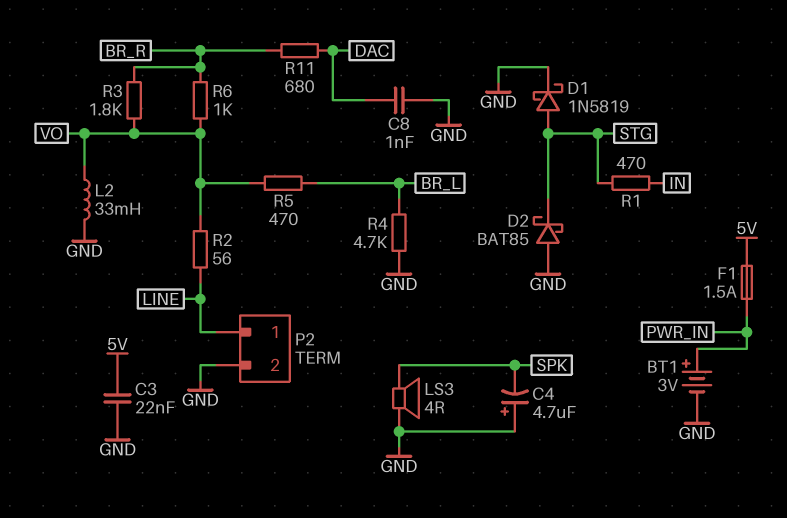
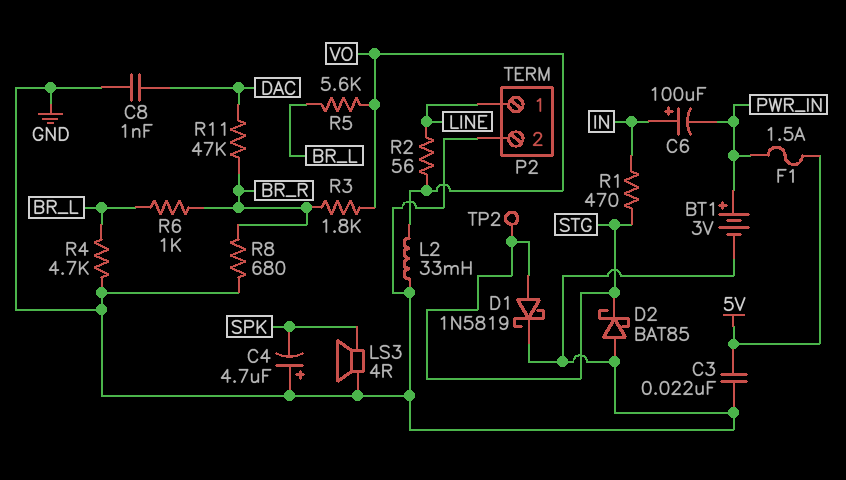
C6: none -> 100uF (plus IN, minus PWR_IN)
R5: 470 (BR_L, VO) -> 5.6k (BR_L, VO)
R6: 1k (BR_R, VO) -> 1k (BR_L, BR_R)
R8: none -> 680 (BR_R, GND)
R11: 680 (BR_R, DAC) -> 47k (BR_R, DAC)
TP2: none -> test point (STG)

